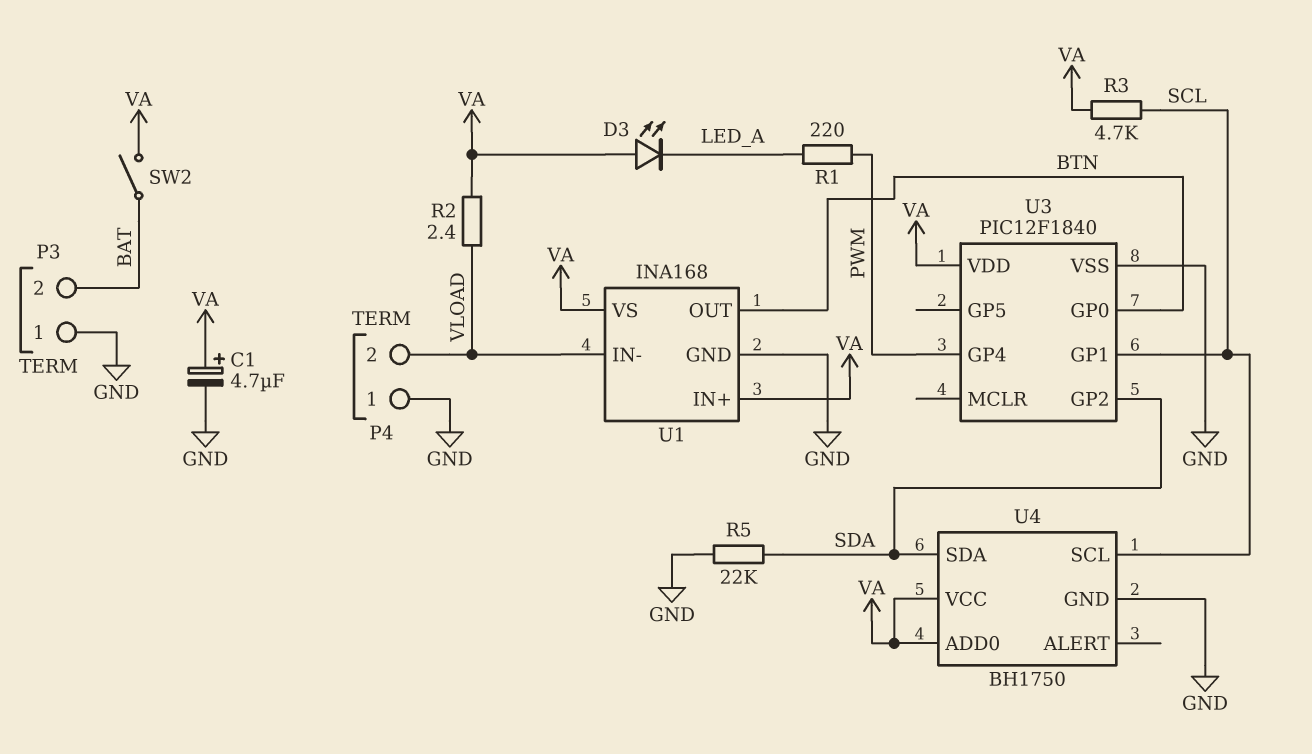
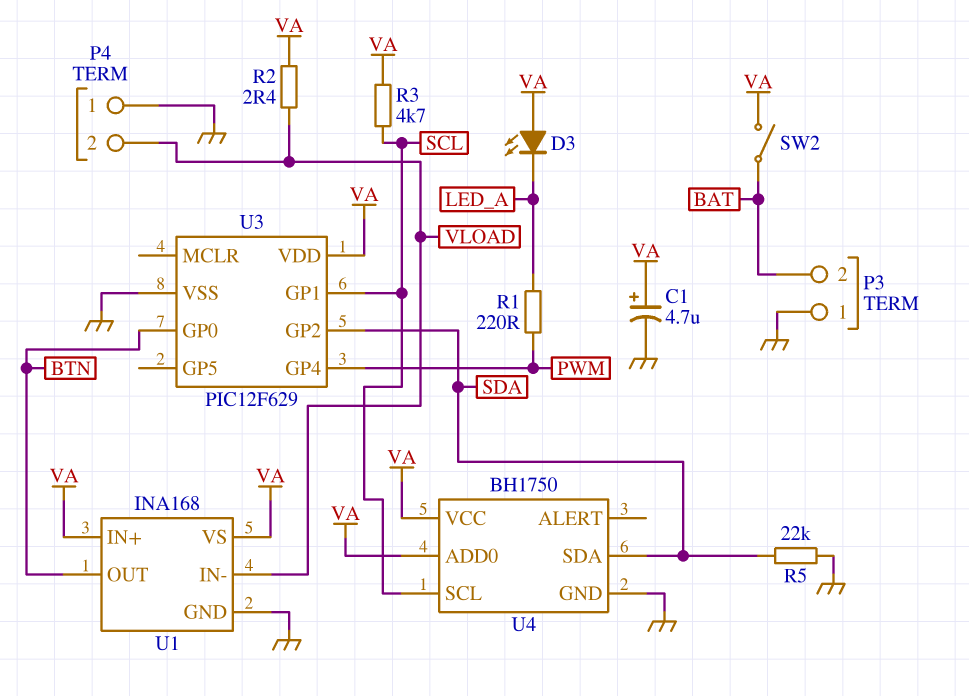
U3: PIC12F1840 -> PIC12F629

